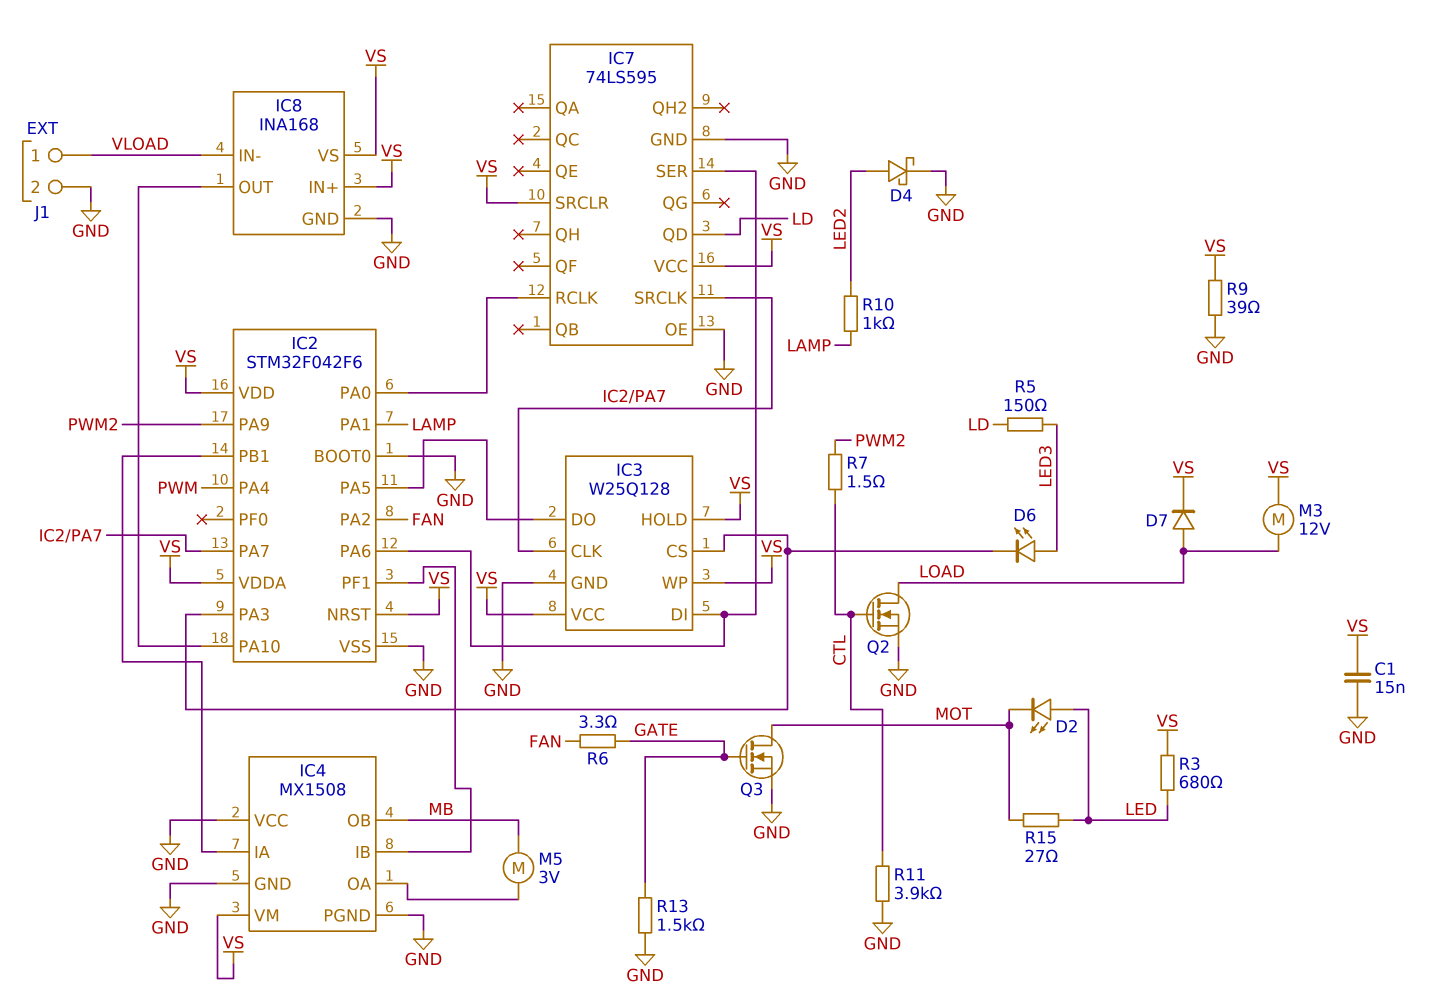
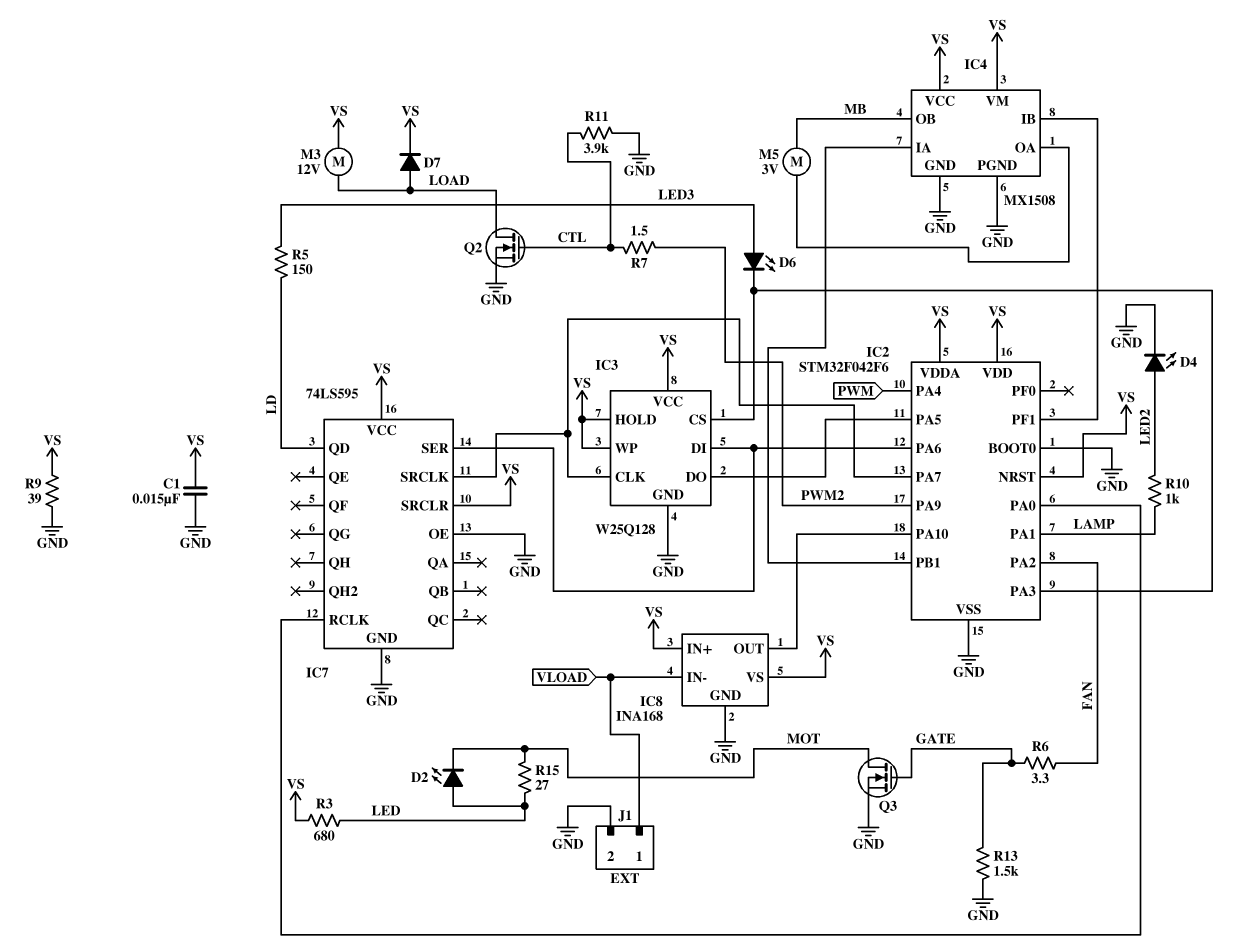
D4: schottky (A LED2, K GND) -> LED (A LED2, K GND)
IC4 pin VCC: GND -> VS

